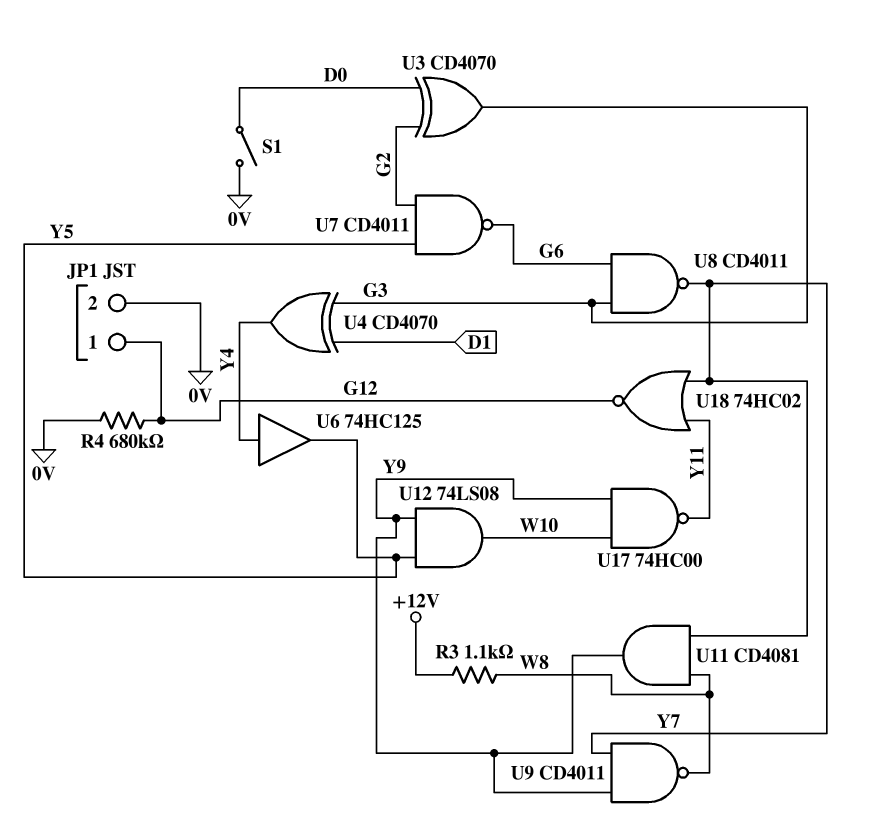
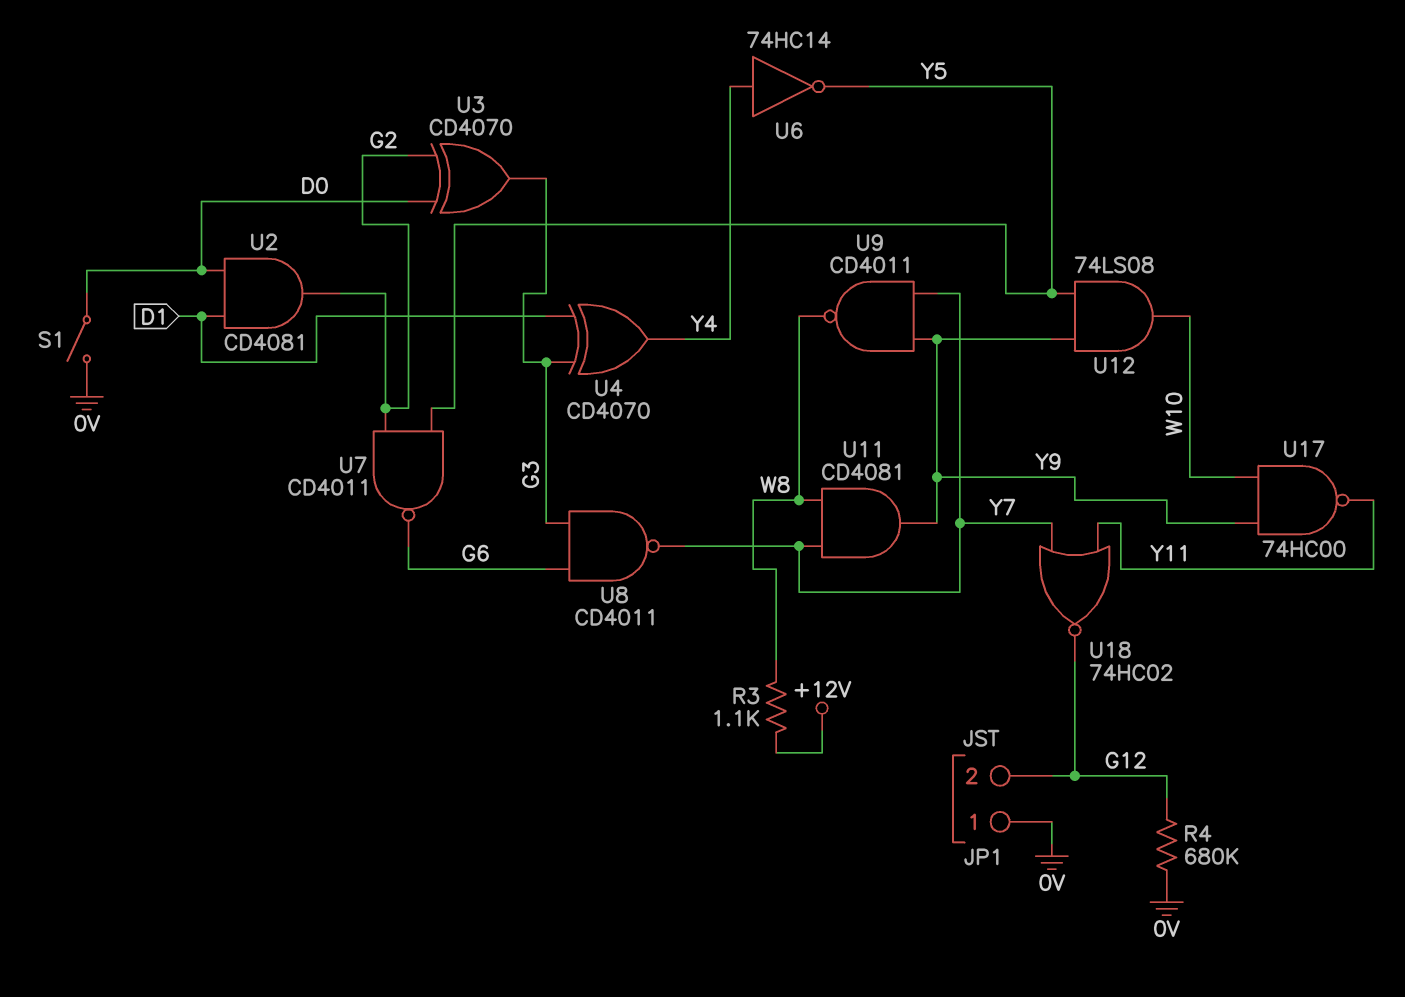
JP1 pin 1: G12 -> 0V
JP1 pin 2: 0V -> G12
U2: none -> AND CD4081 (in D0, in D1, out G2)
U6: buffer 74HC125 (in Y4, out Y5) -> NOT 74HC14 (in Y4, out Y5)

